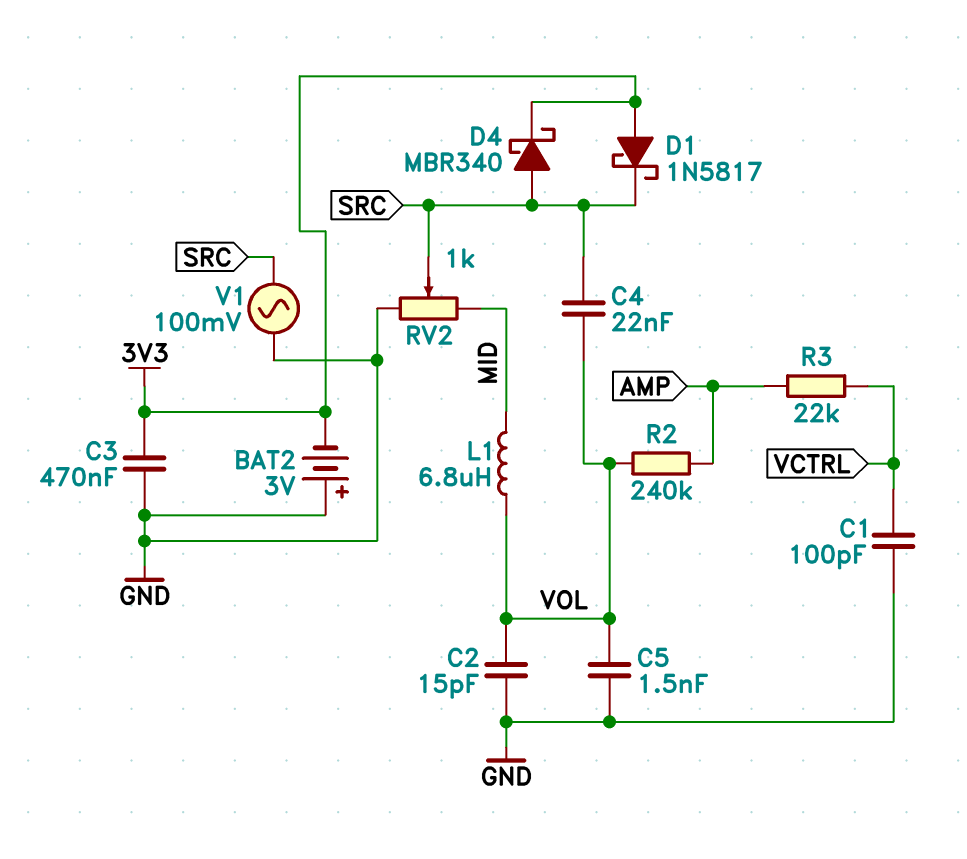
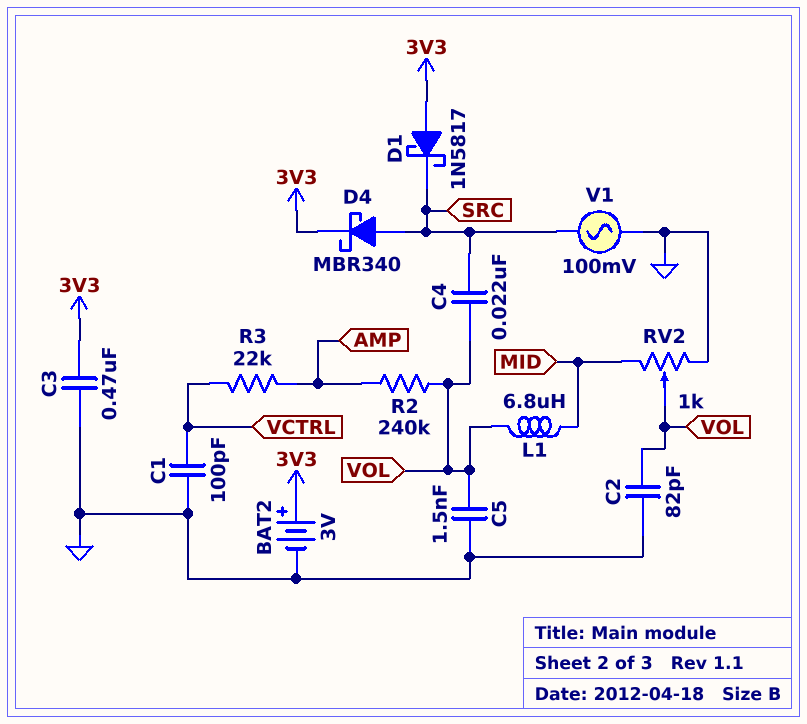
BAT2: 3V (plus GND, minus 3V3) -> 3V (plus 3V3, minus GND)
C2: 15pF (GND, VOL) -> 82pF (GND, VOL)
RV2: 1k (GND, MID, wiper SRC) -> 1k (GND, MID, wiper VOL)

